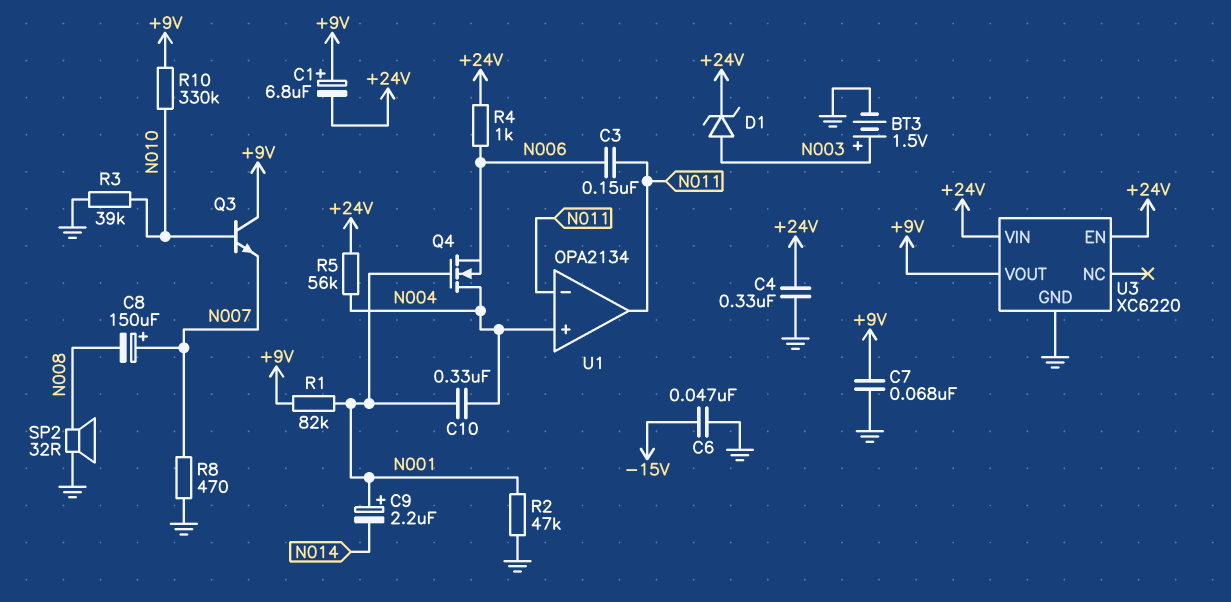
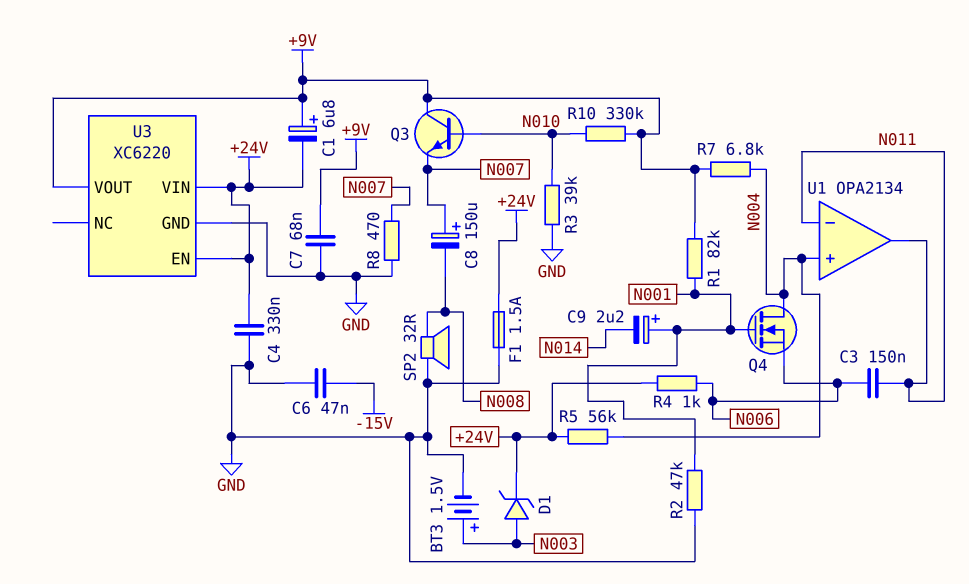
C10: 330nF (N001, N004) -> none
F1: none -> 1.5A (+24V, GND)
R7: none -> 6.8k (+9V, N004)

